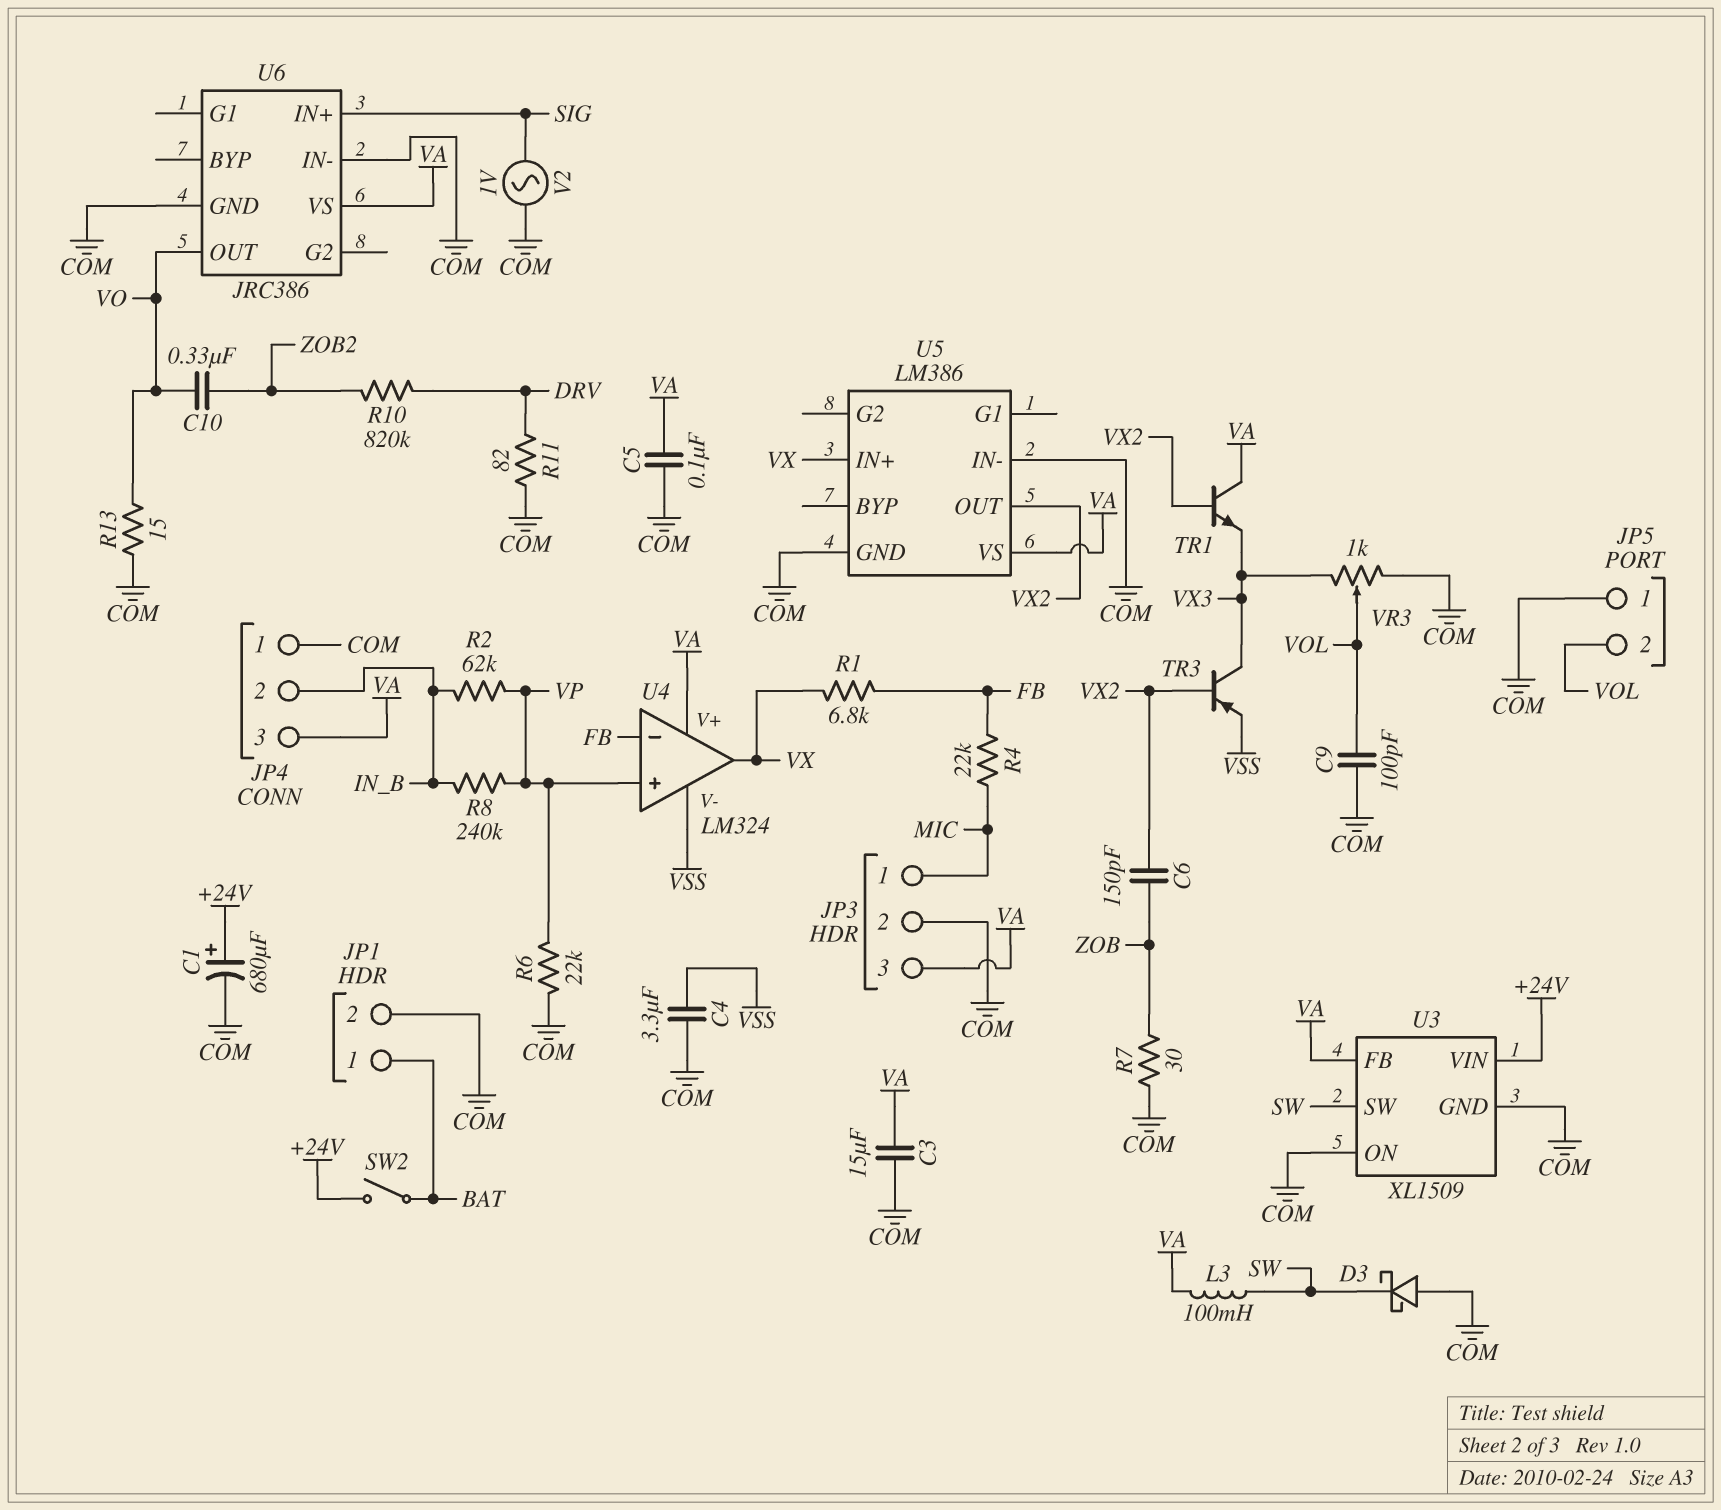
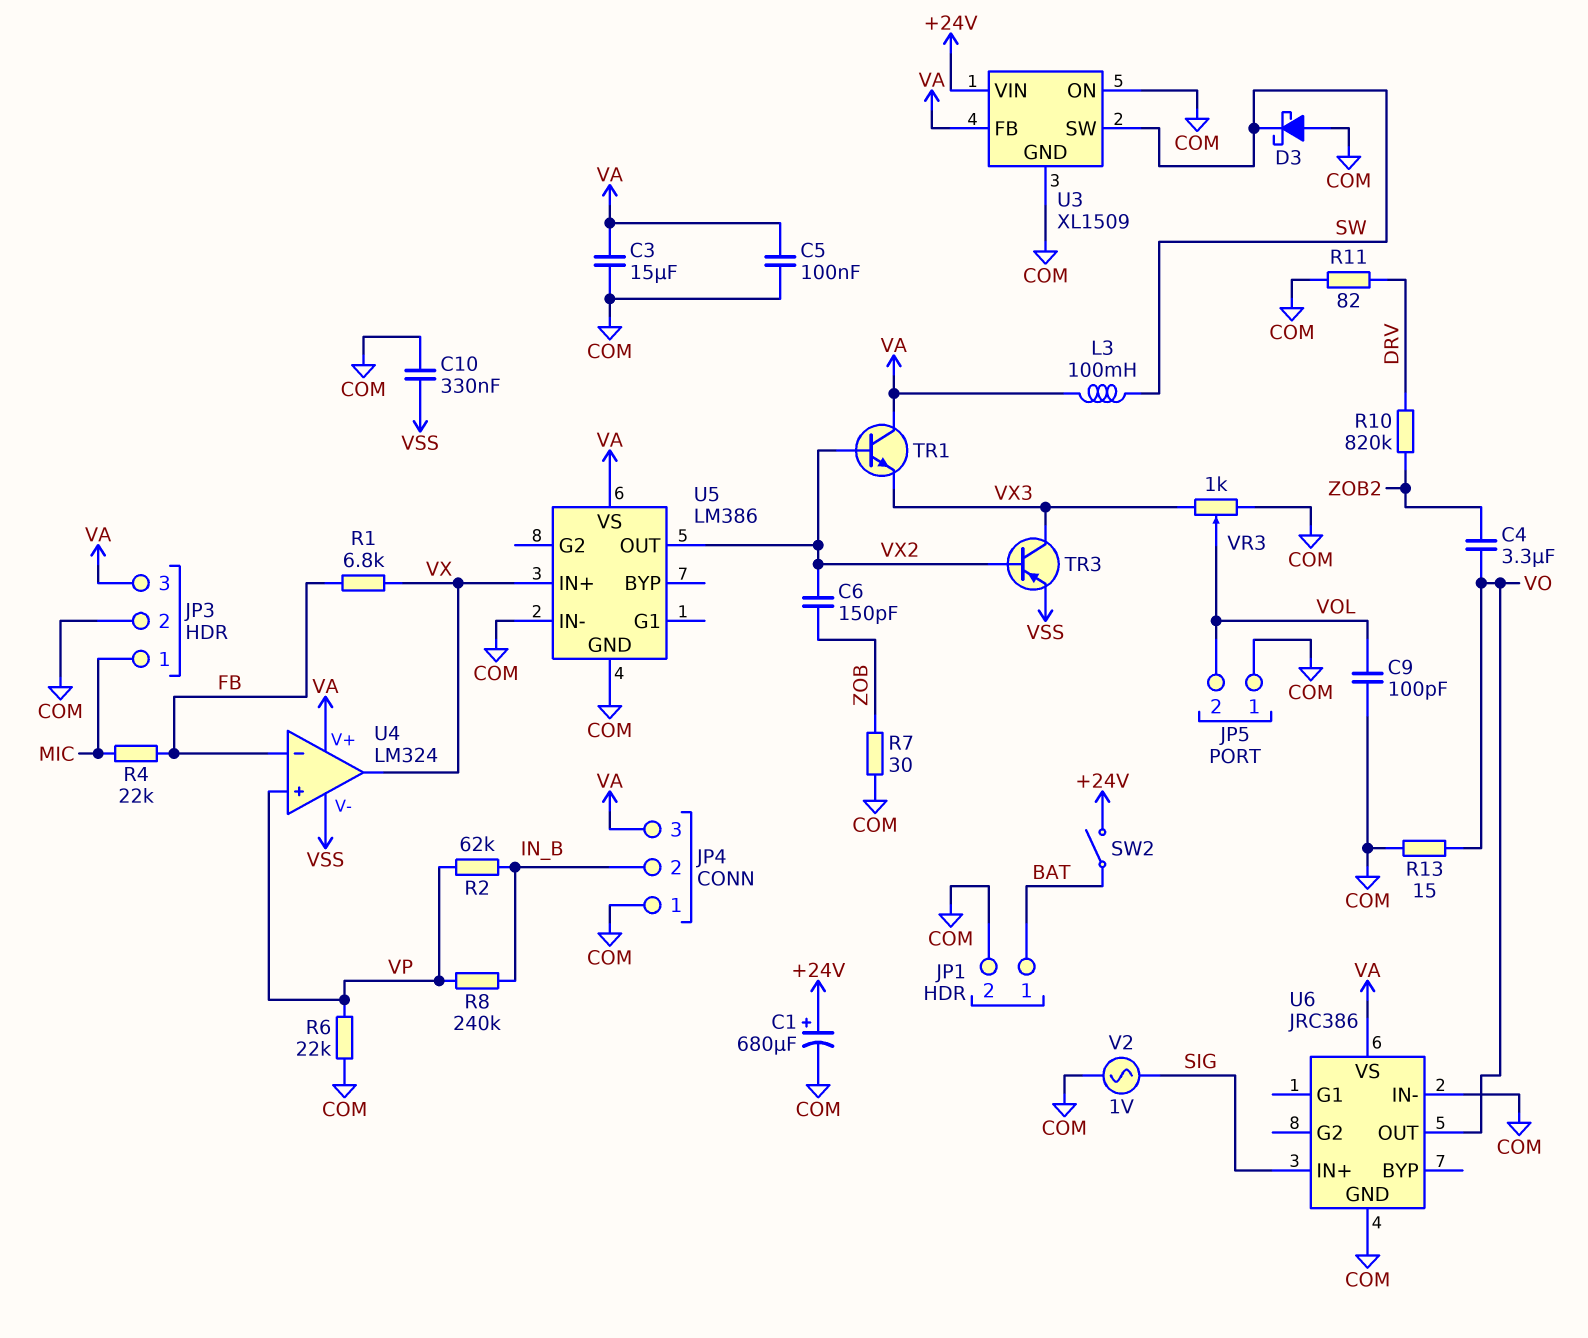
C4: 3.3uF (COM, VSS) -> 3.3uF (VO, ZOB2)
C10: 330nF (VO, ZOB2) -> 330nF (COM, VSS)

